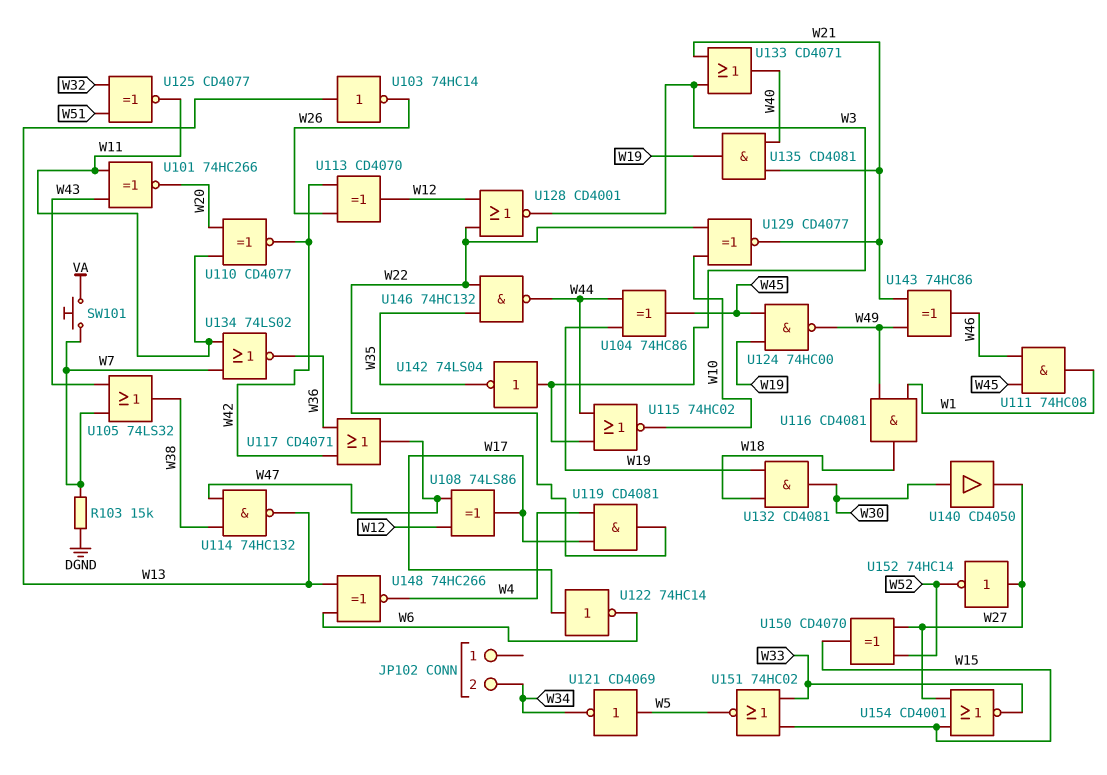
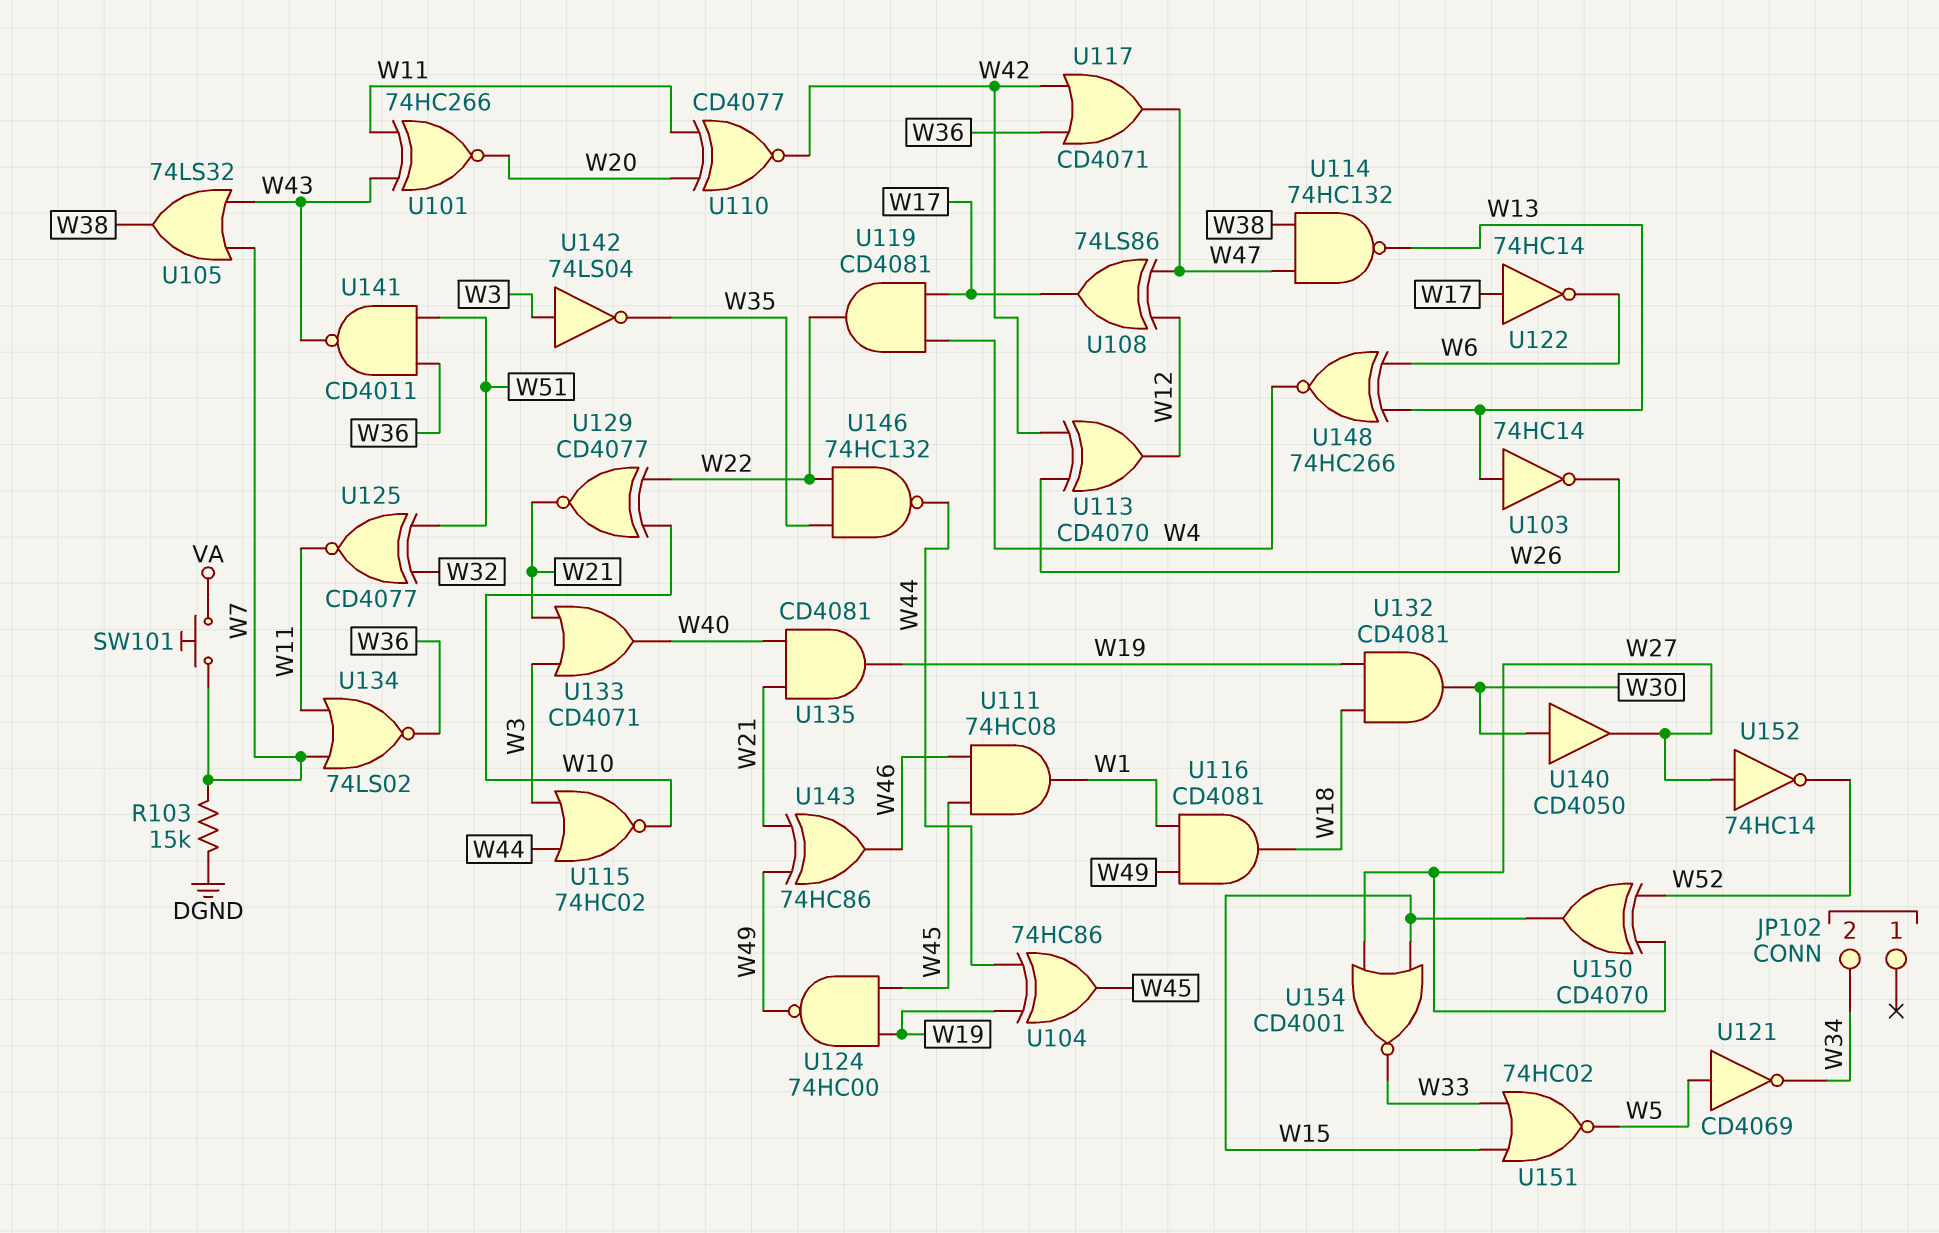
U128: NOR CD4001 (in W12, in W22, out W3) -> none
U141: none -> NAND CD4011 (in W36, in W51, out W43)

